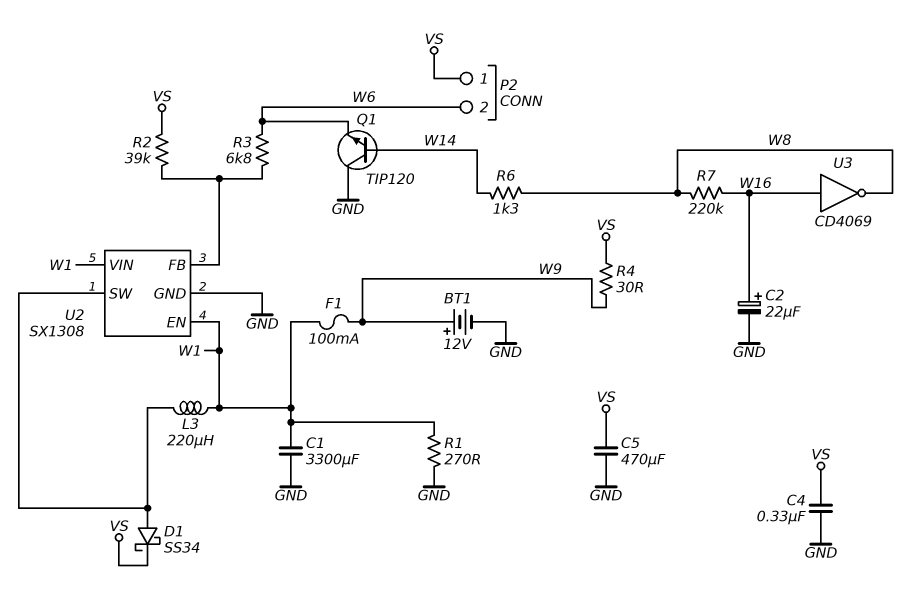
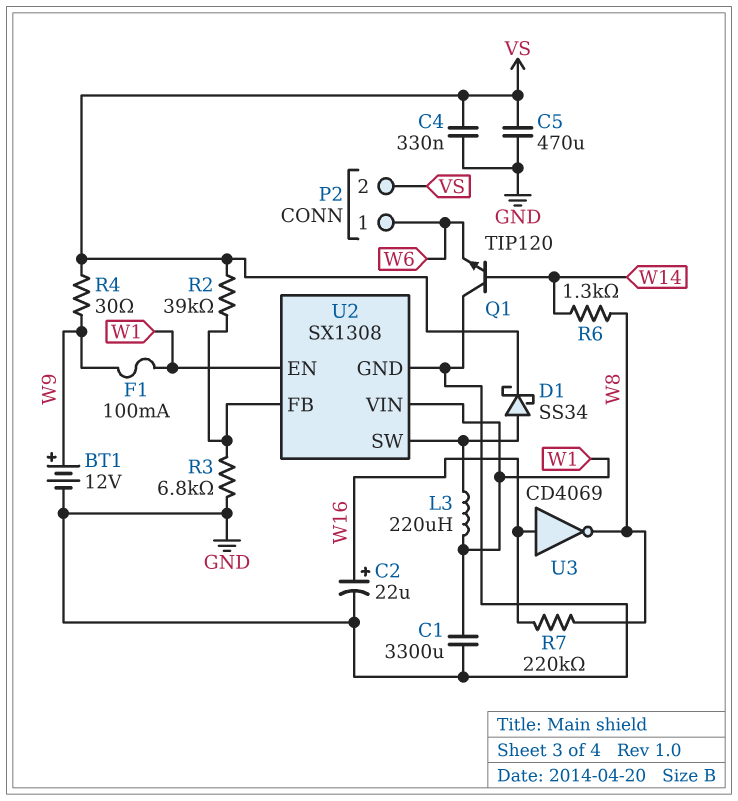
P2 pin 1: VS -> W6
P2 pin 2: W6 -> VS
R1: 270 (GND, W1) -> none
R3: 6.8k (U2/FB, W6) -> 6.8k (GND, U2/FB)

